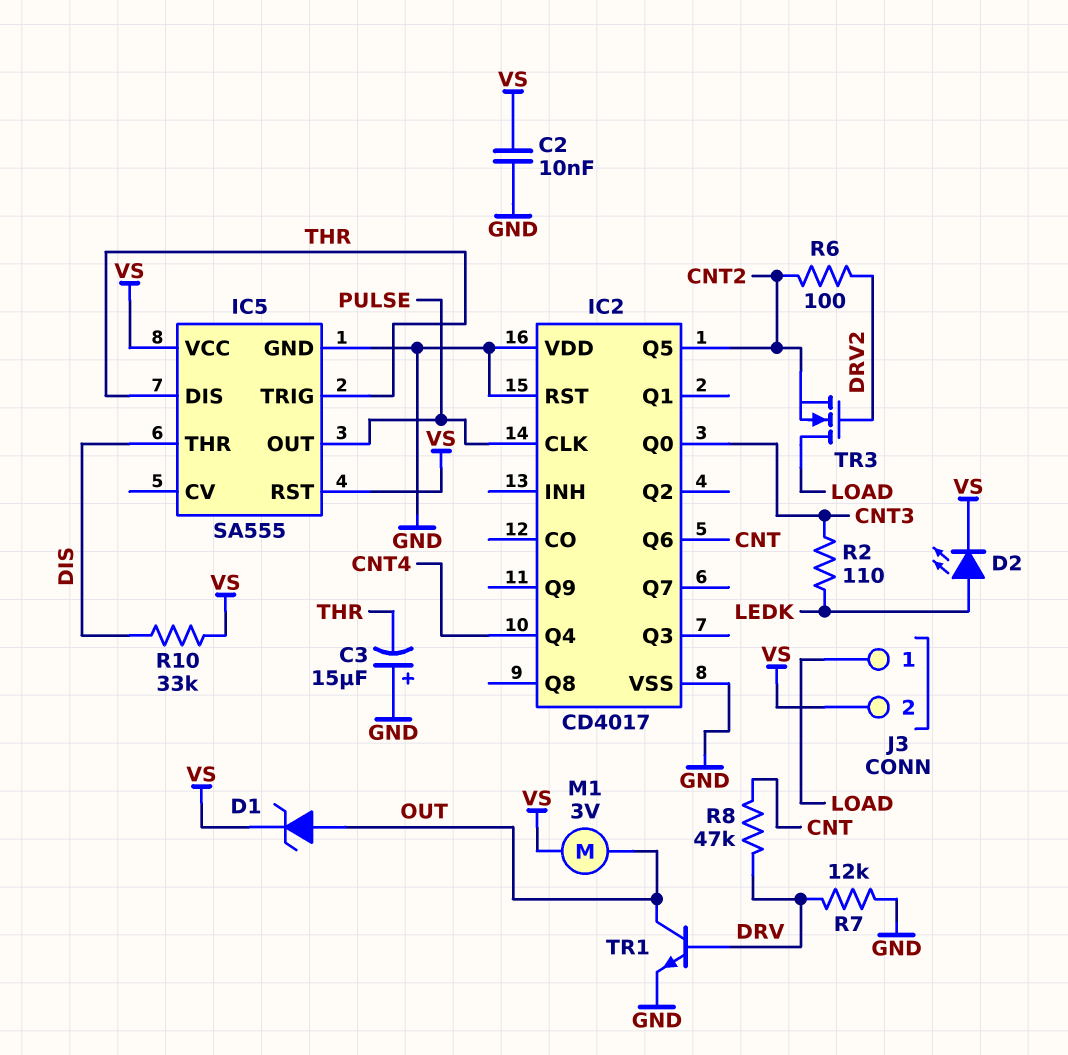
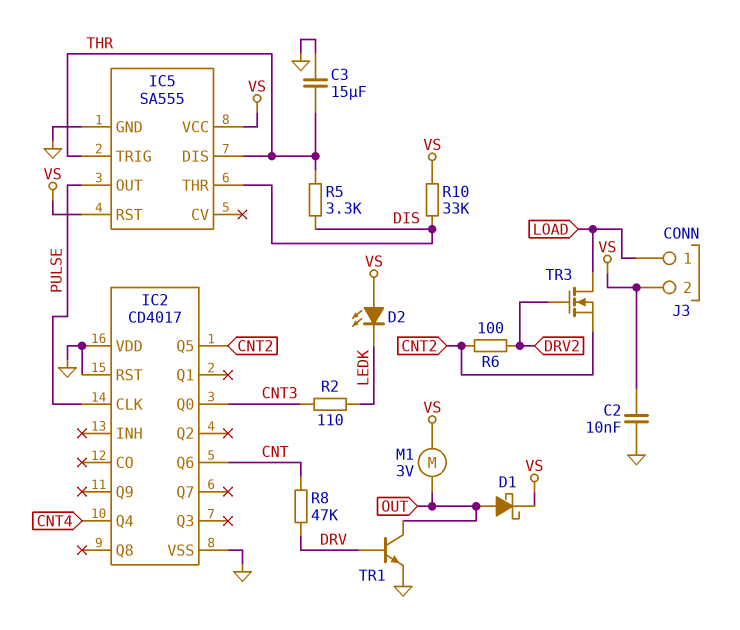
C3: 15uF (plus GND, minus THR) -> 15uF (GND, THR)
D1: zener (A OUT, K VS) -> schottky (A OUT, K VS)
D2: LED (A LEDK, K VS) -> LED (A VS, K LEDK)
R5: none -> 3.3k (DIS, THR)
R7: 12k (DRV, GND) -> none

